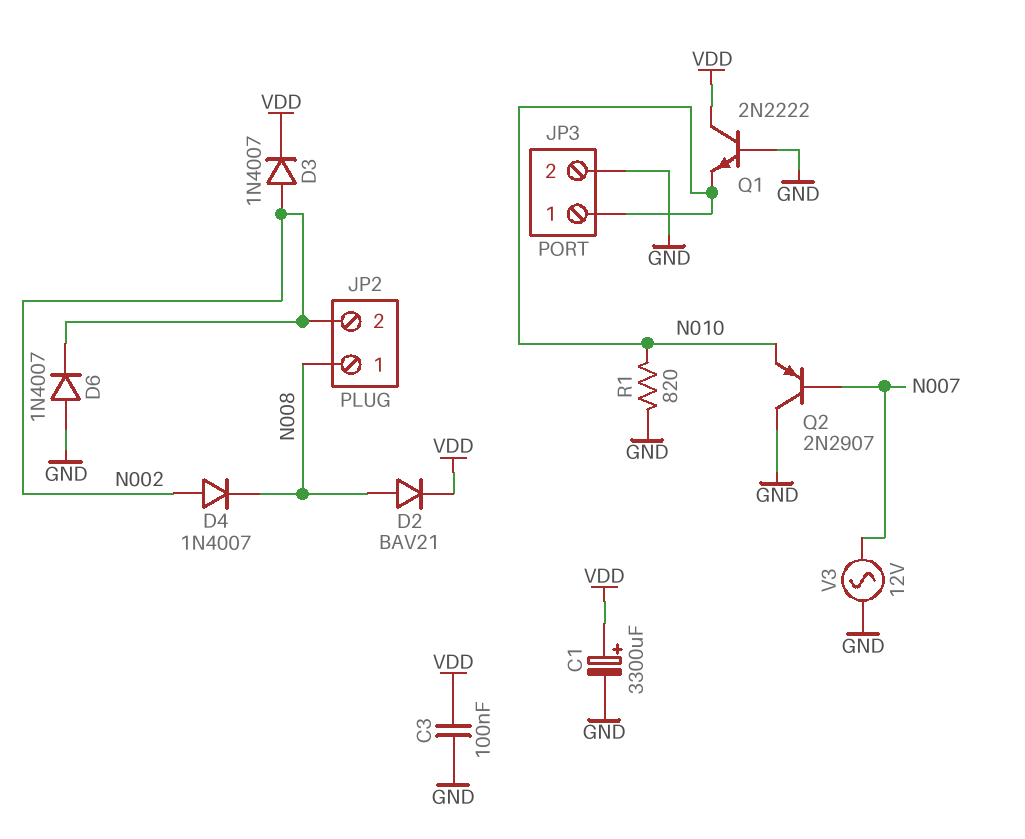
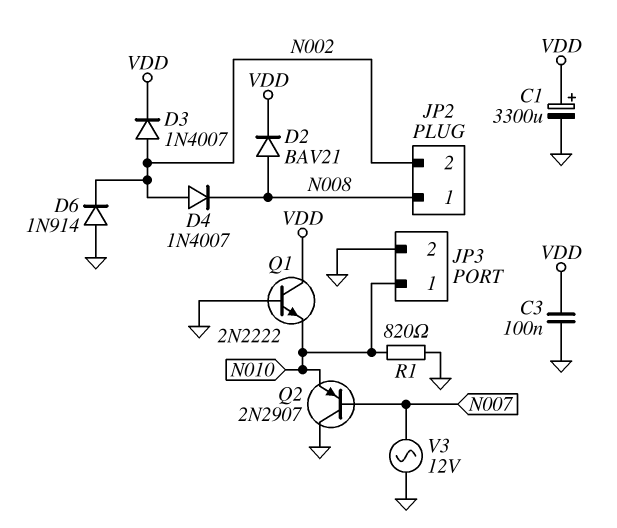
D6: diode 1N4007 (A GND, K N002) -> diode 1N914 (A GND, K N002)

